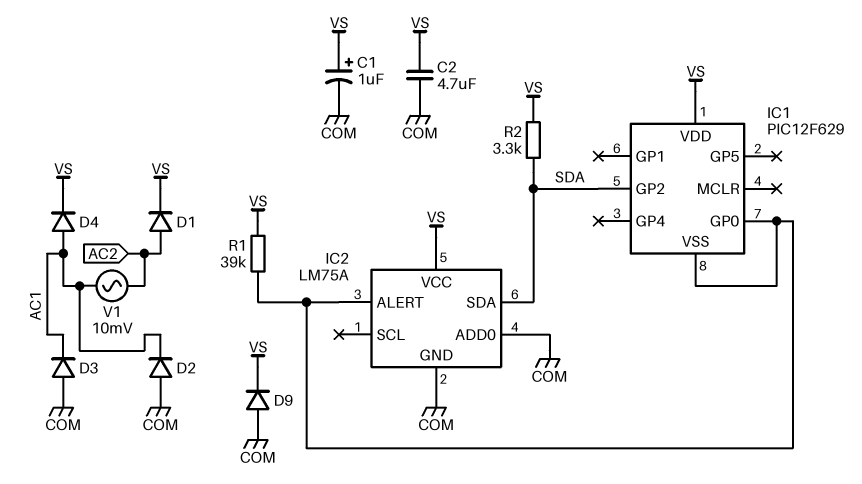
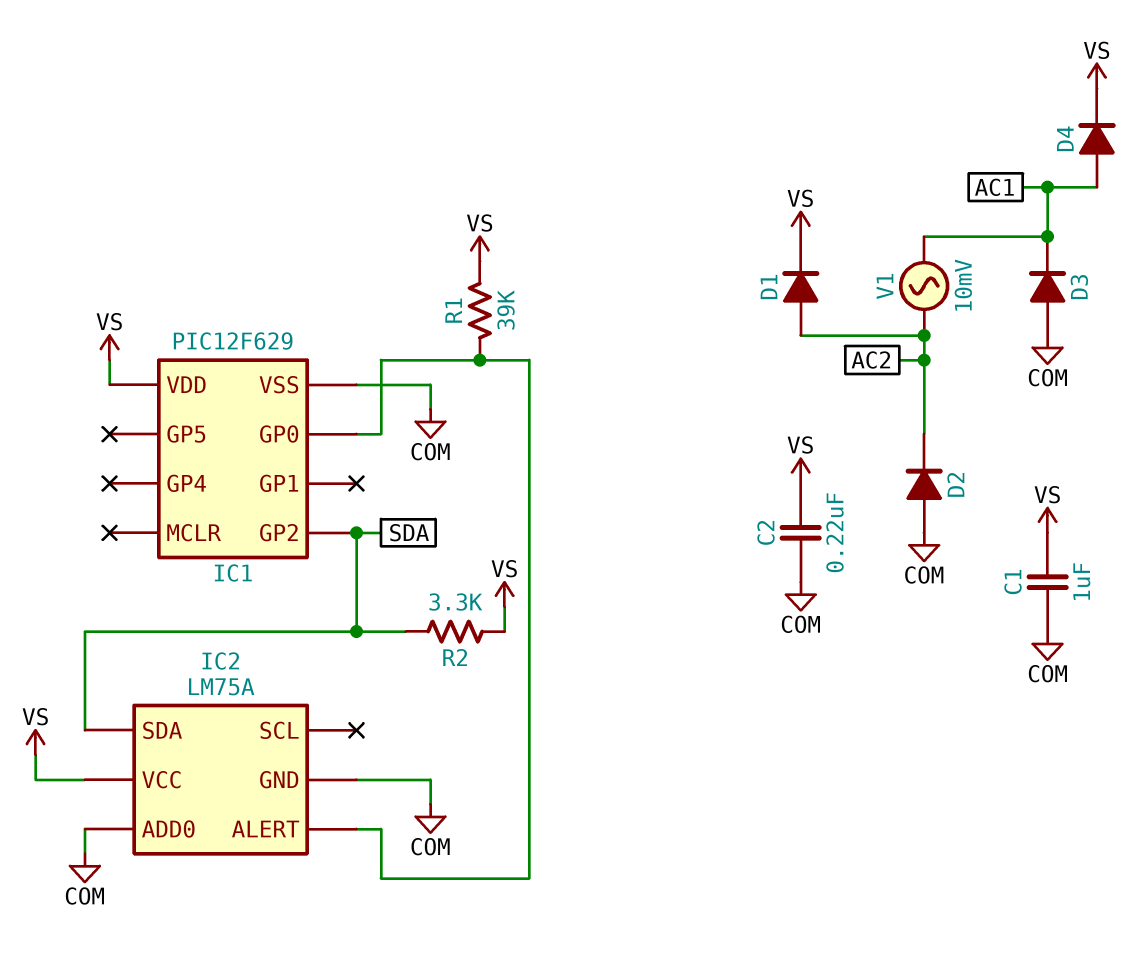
C1: 1uF (plus VS, minus COM) -> 1uF (COM, VS)
C2: 4.7uF (COM, VS) -> 220nF (COM, VS)
D2: diode (A COM, K AC1) -> diode (A COM, K AC2)
D9: diode (A COM, K VS) -> none
IC1 pin VSS: IC1/GP0 -> COM

